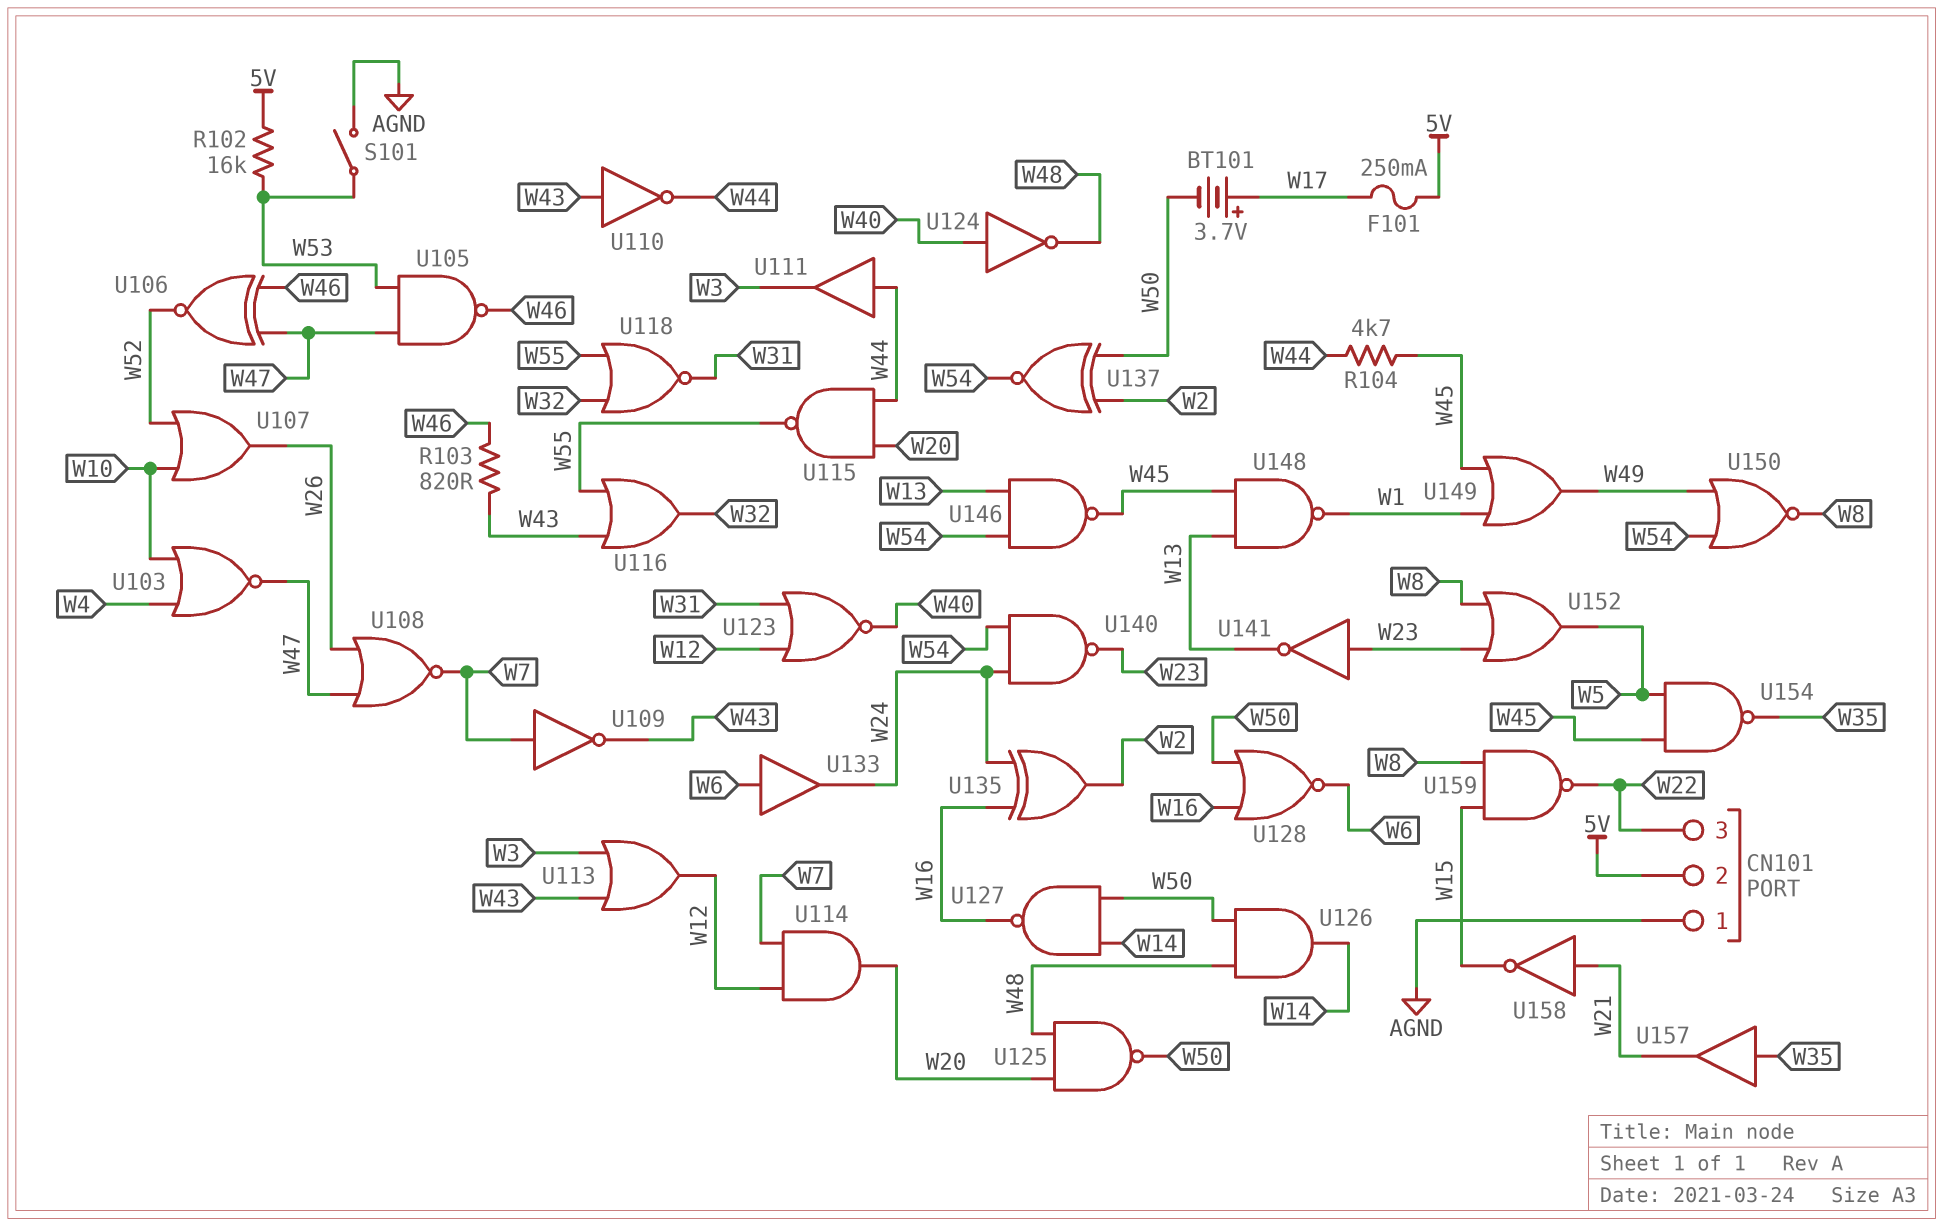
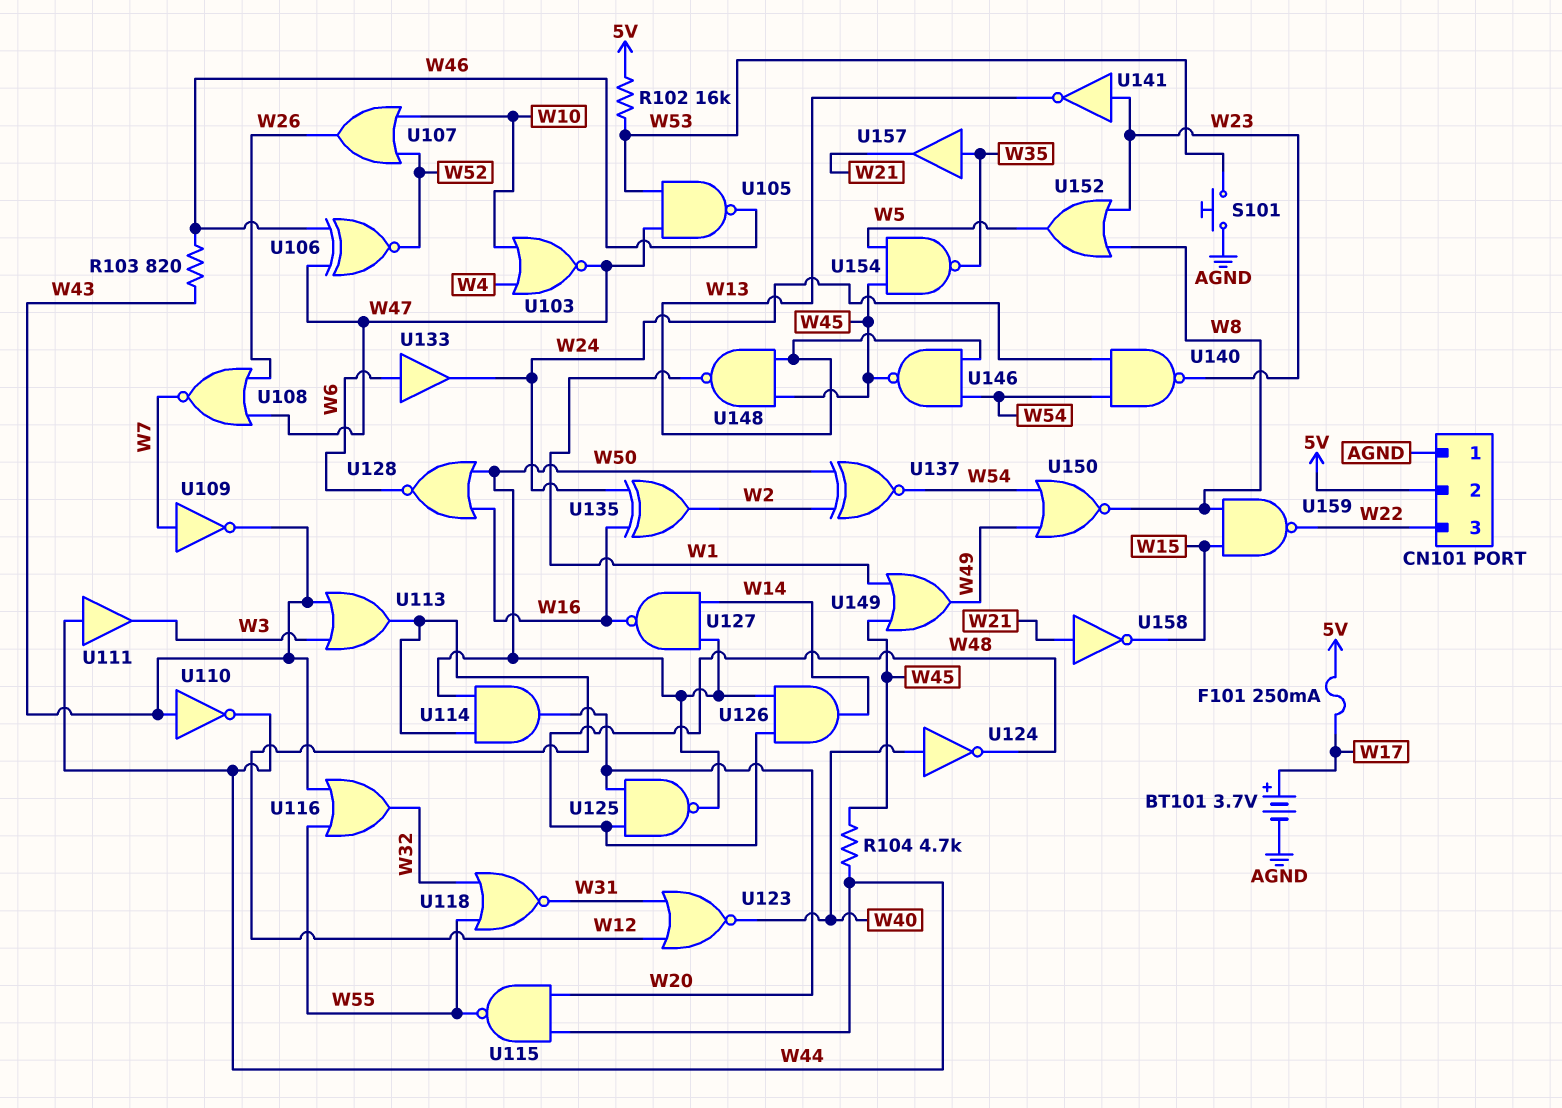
BT101: 3.7V (plus W17, minus W50) -> 3.7V (plus W17, minus AGND)
S101: switch (AGND, W53) -> button (AGND, W53)
U114: AND (in W7, in W12, out W20) -> AND (in W12, in W50, out W20)

